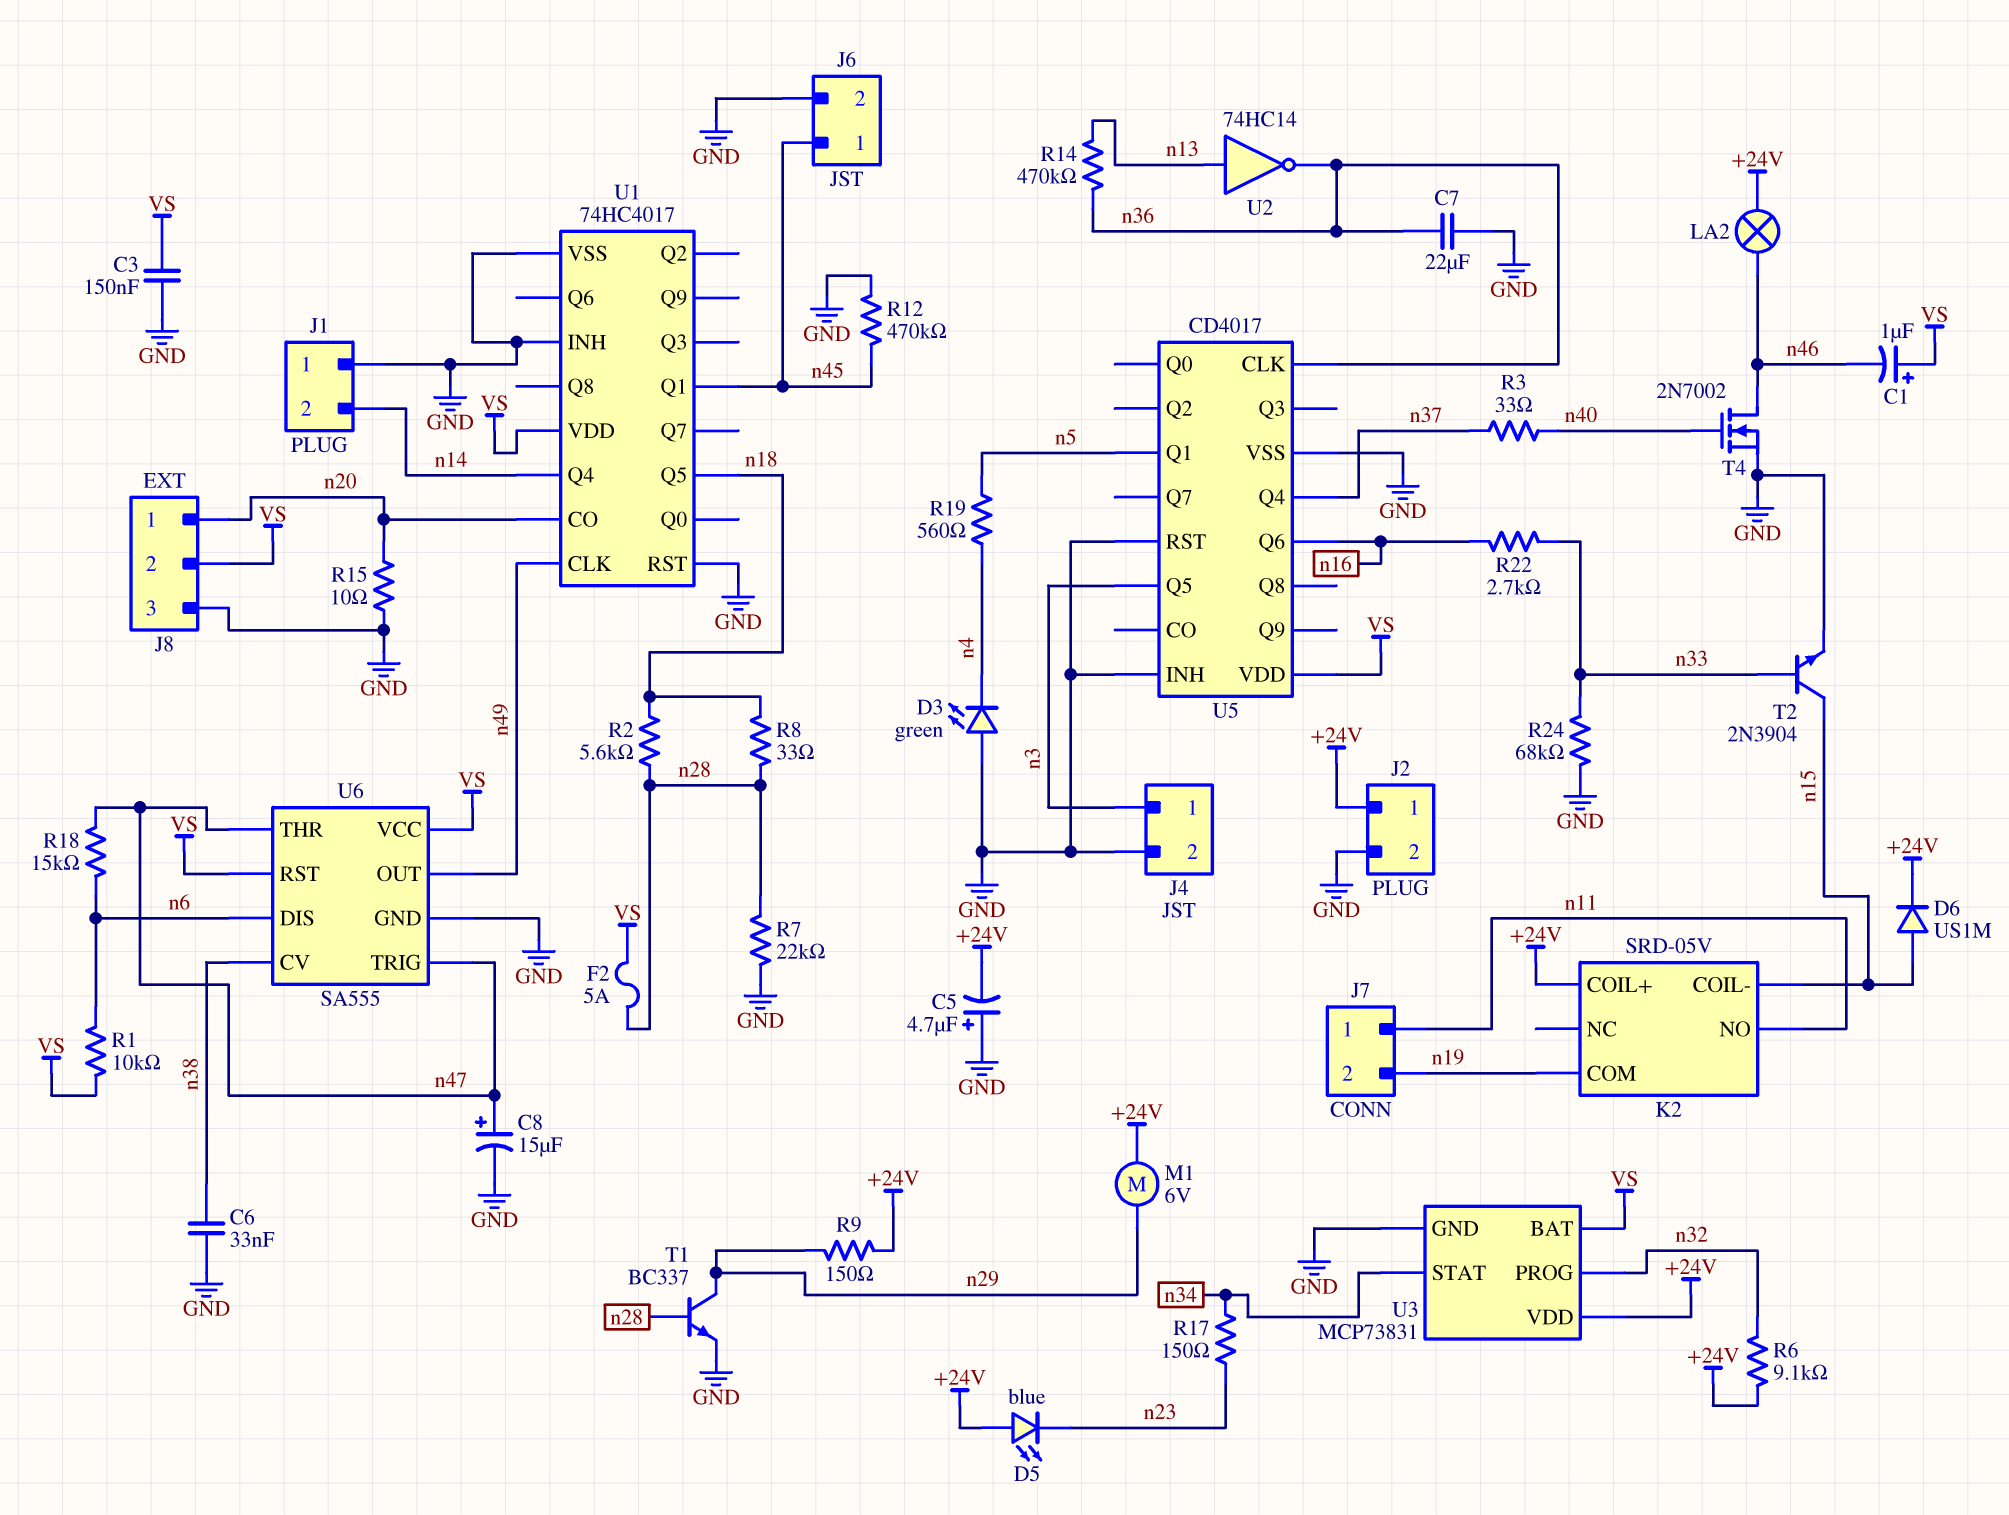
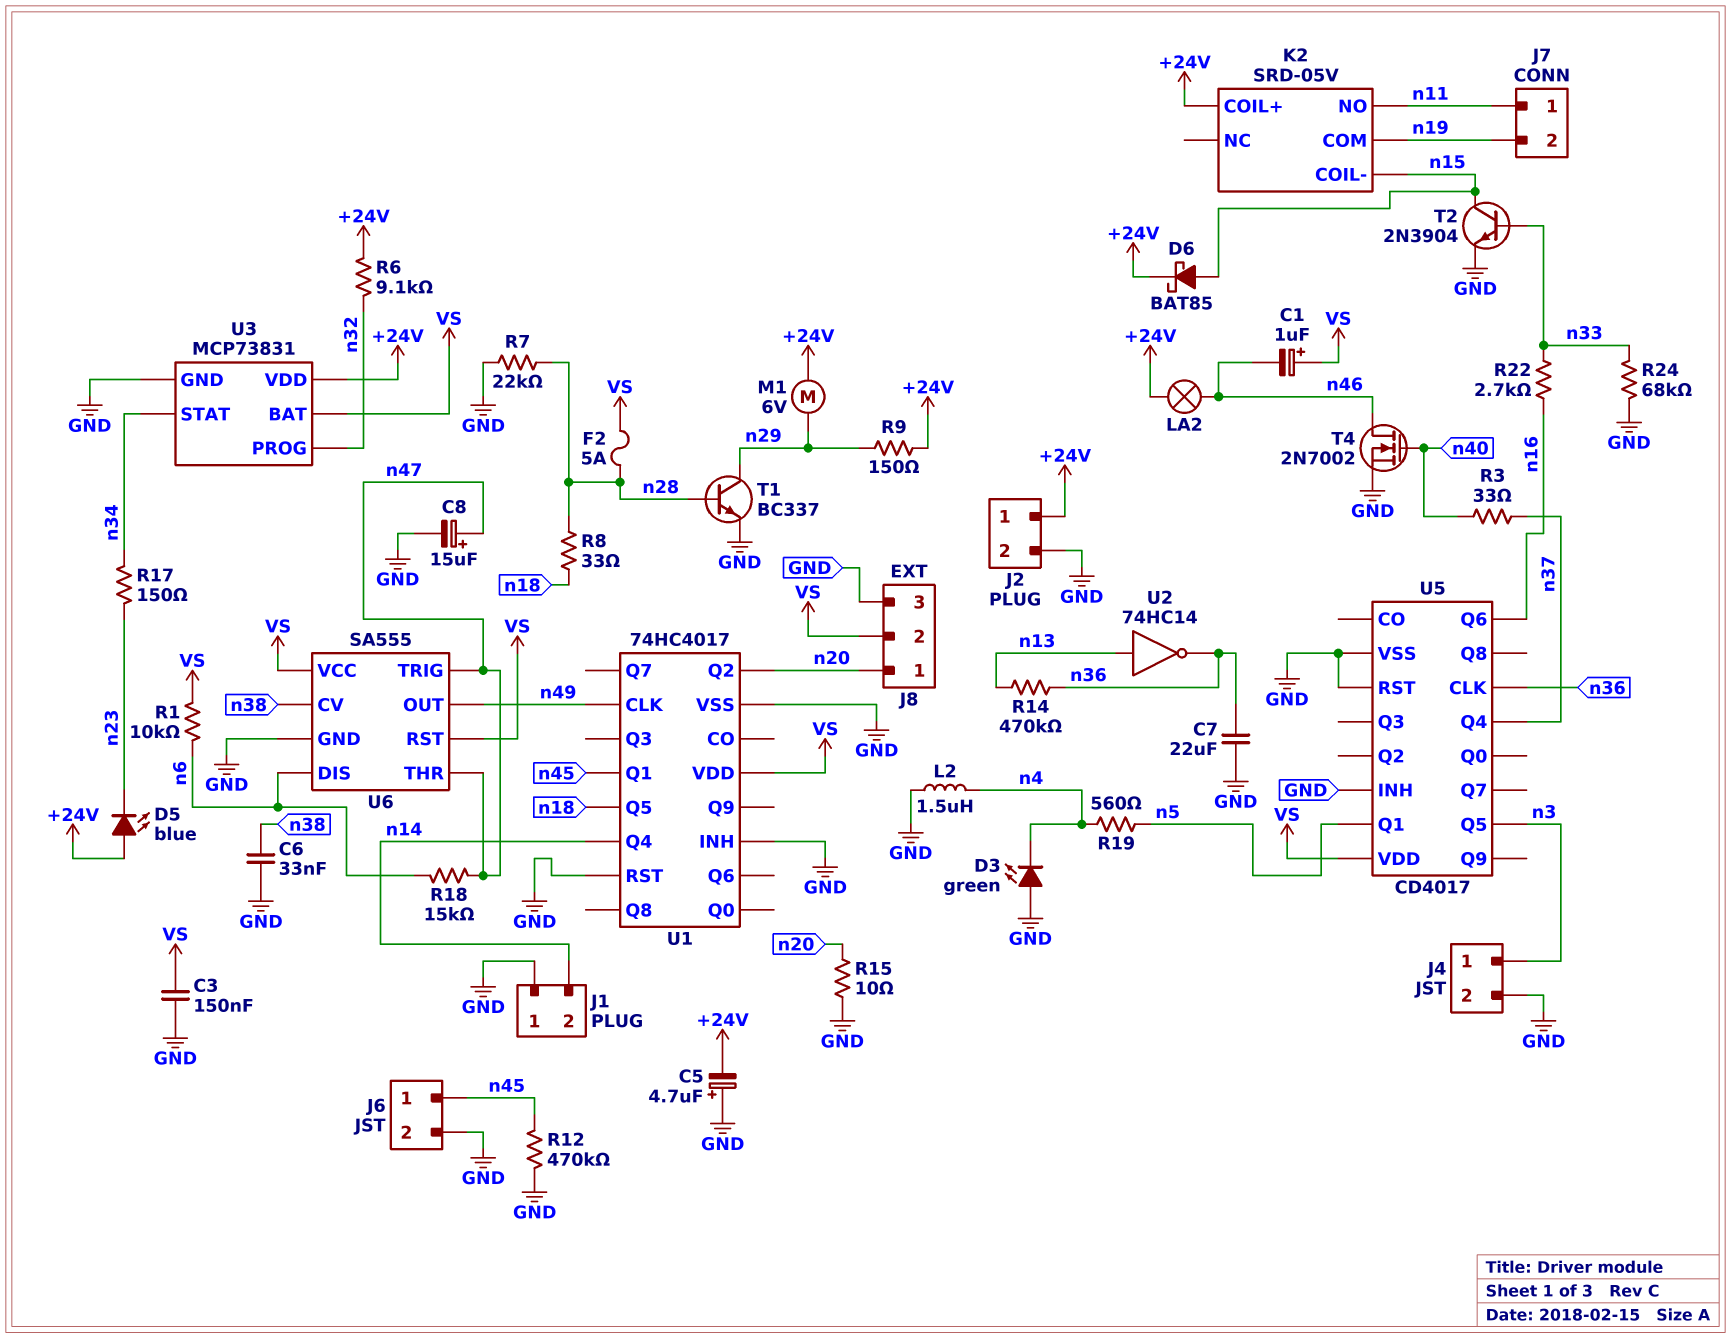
D6: diode US1M (A n15, K +24V) -> schottky BAT85 (A n15, K +24V)
L2: none -> 1.5uH (GND, n4)
R2: 5.6k (n18, n28) -> none
U1 pin CO: n20 -> none
U1 pin Q2: none -> n20

